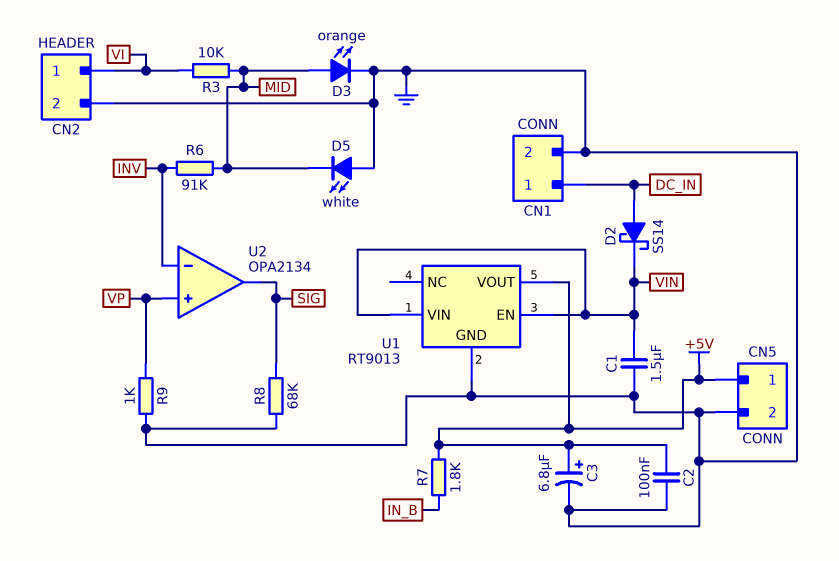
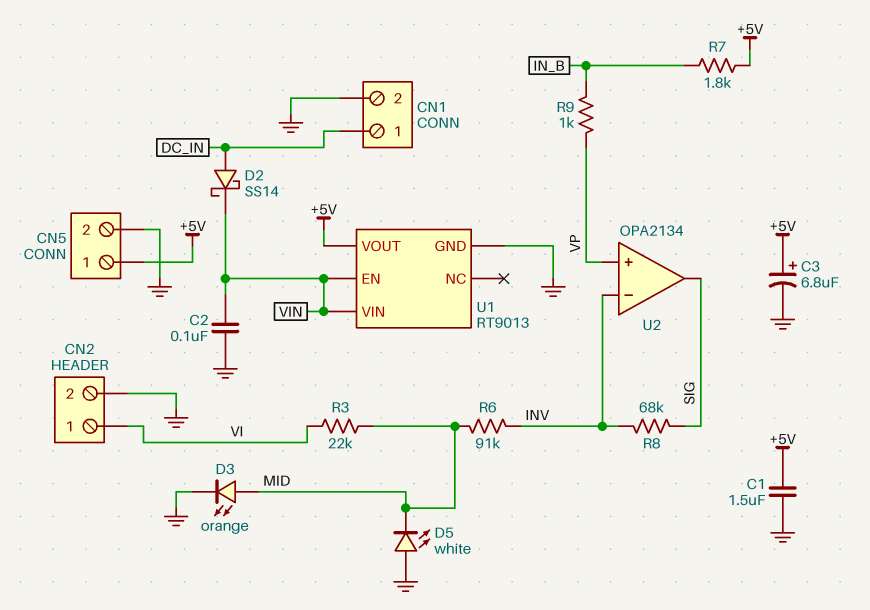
C1: 1.5uF (GND, VIN) -> 1.5uF (+5V, GND)
C2: 100nF (+5V, GND) -> 100nF (GND, VIN)
R3: 10k (MID, VI) -> 22k (MID, VI)
R8: 68k (GND, SIG) -> 68k (INV, SIG)
R9: 1k (GND, VP) -> 1k (IN_B, VP)

